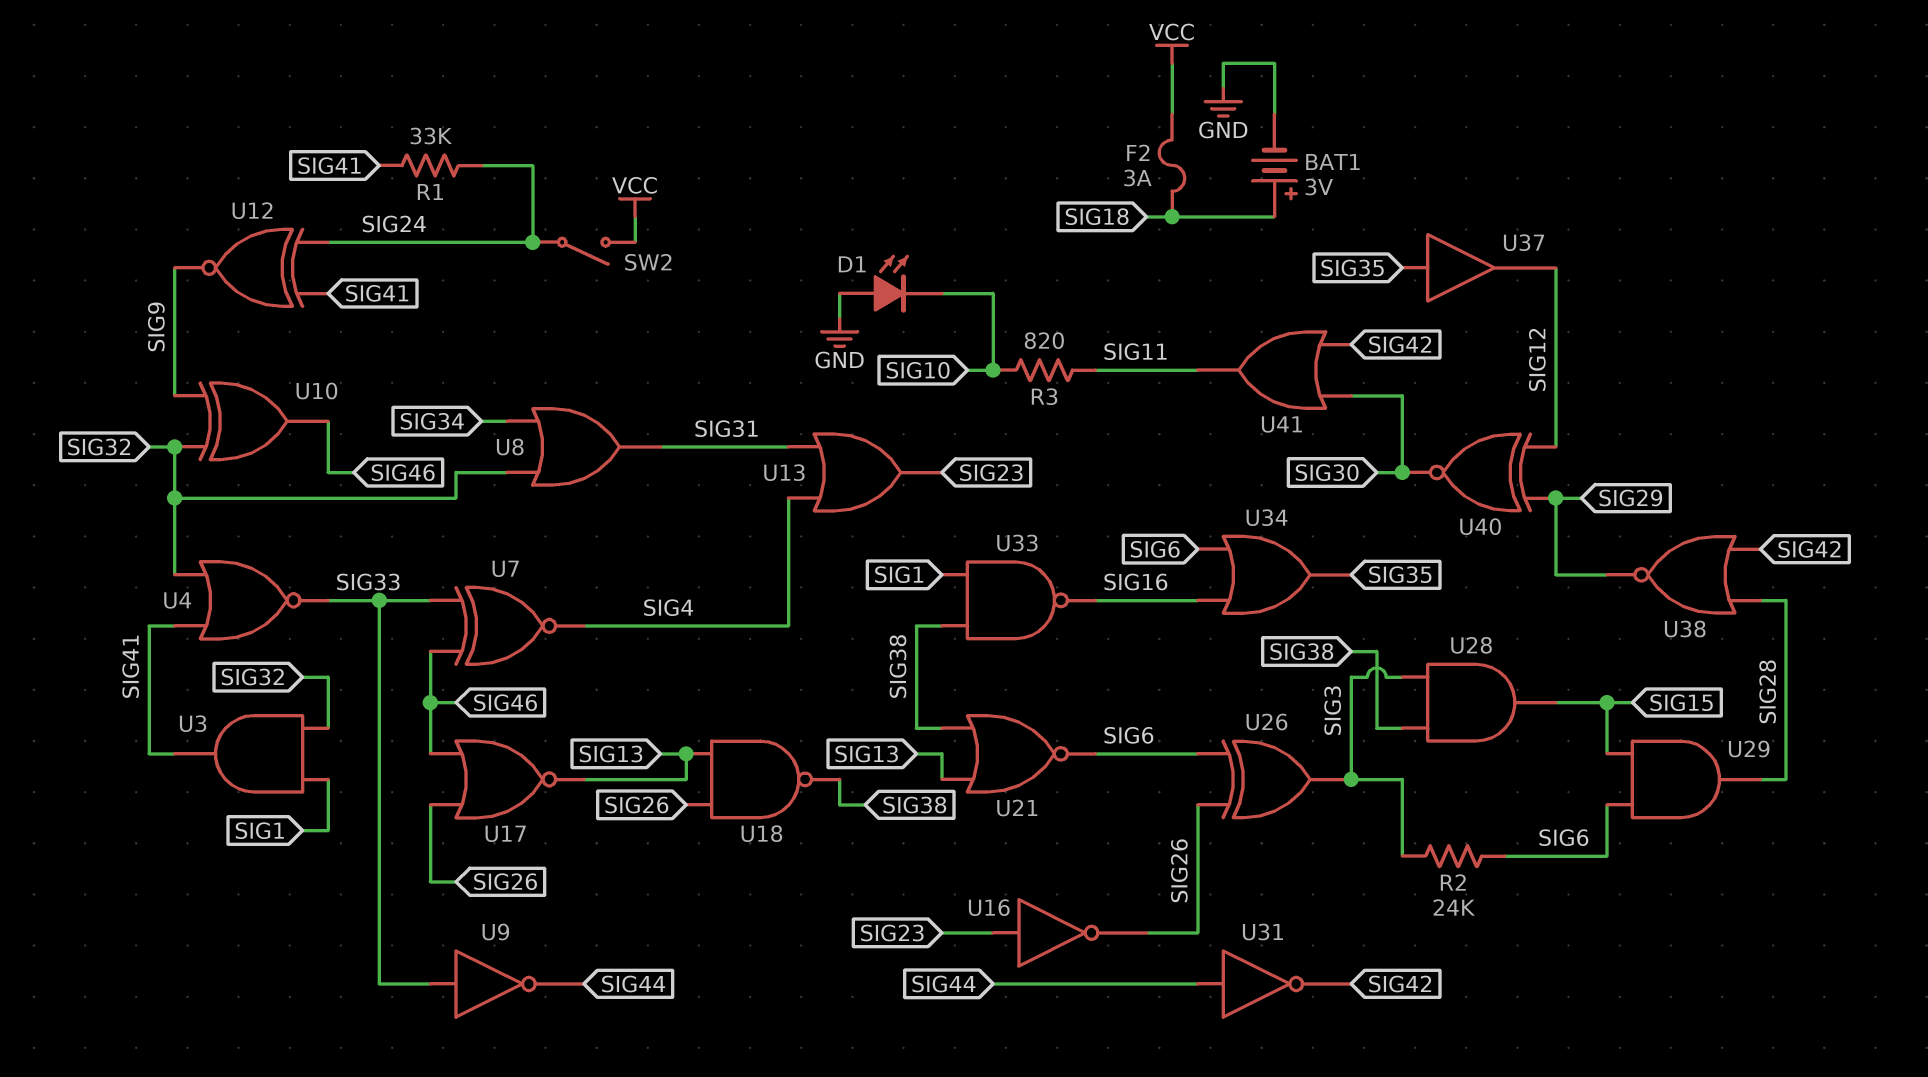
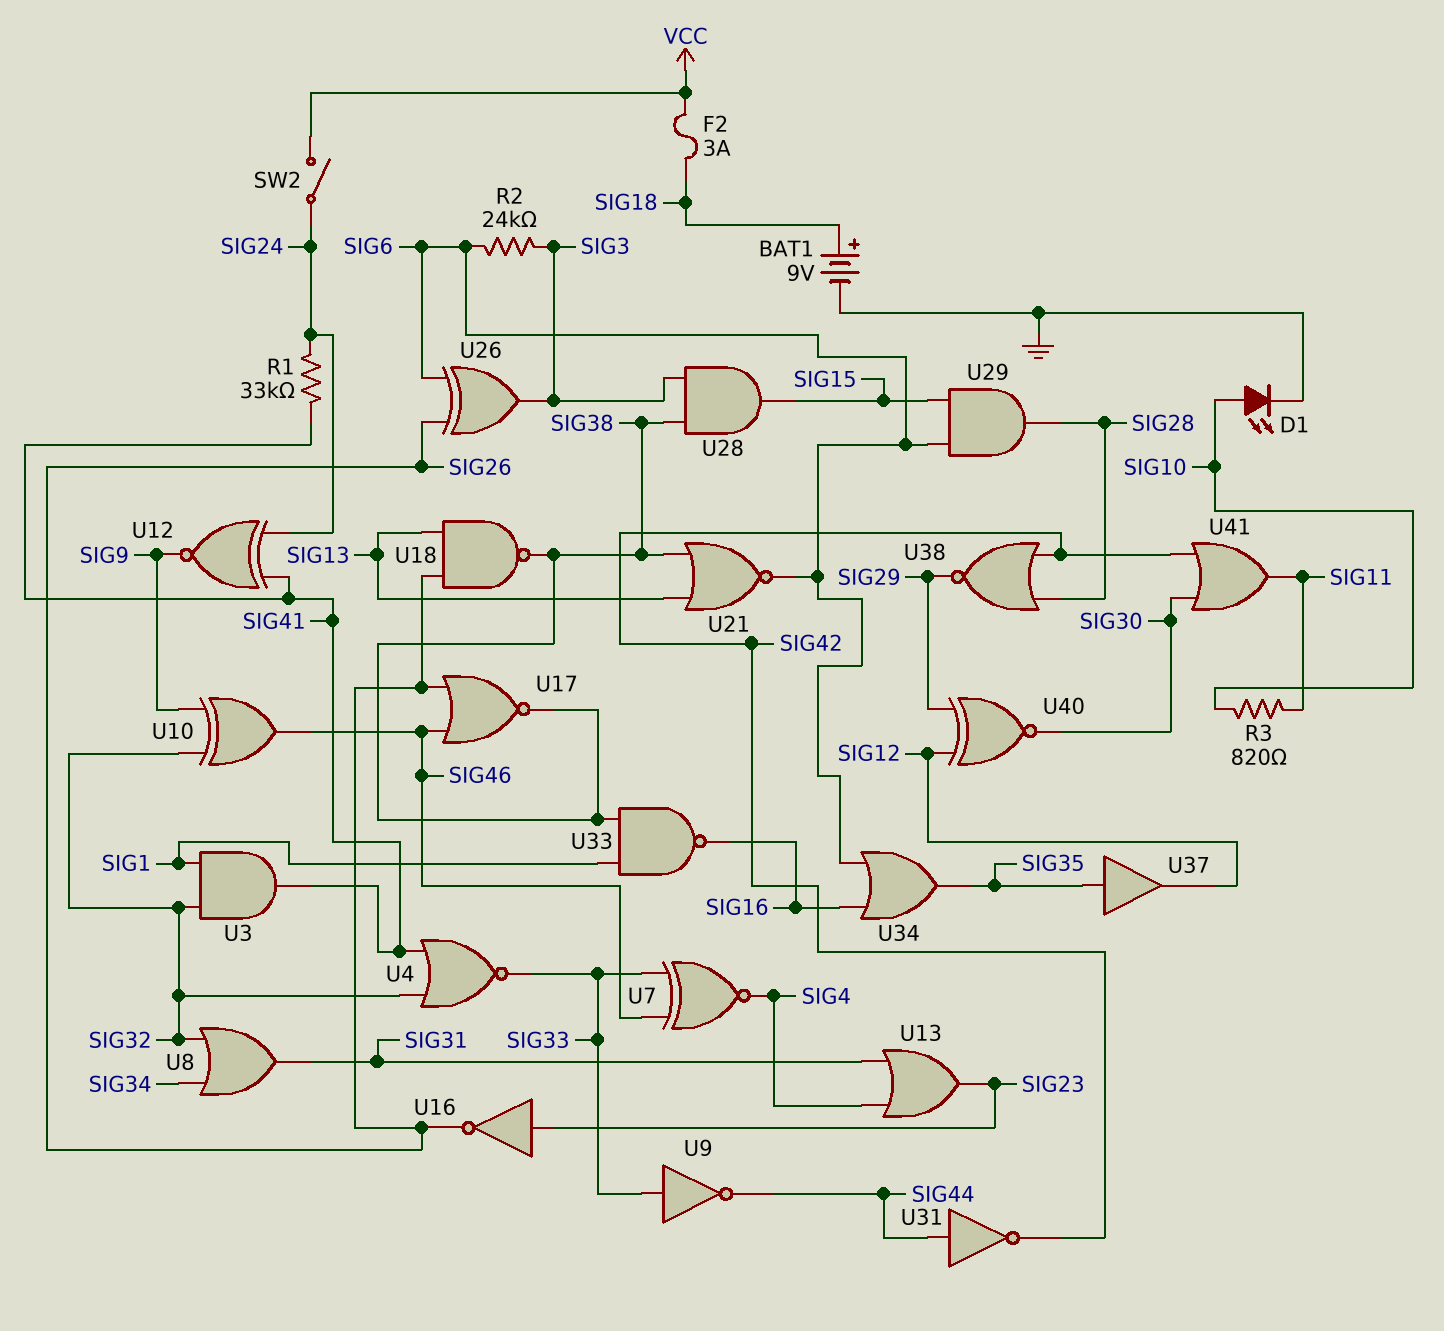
BAT1: 3V (plus SIG18, minus GND) -> 9V (plus SIG18, minus GND)
D1: LED (A GND, K SIG10) -> LED (A SIG10, K GND)
U17: NOR (in SIG26, in SIG46, out SIG13) -> NOR (in SIG26, in SIG46, out SIG38)

